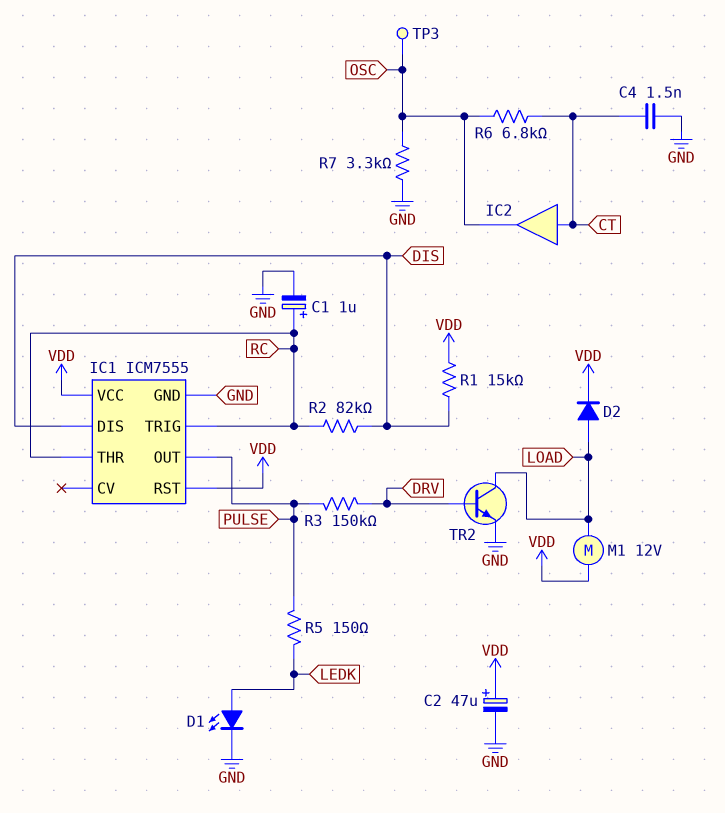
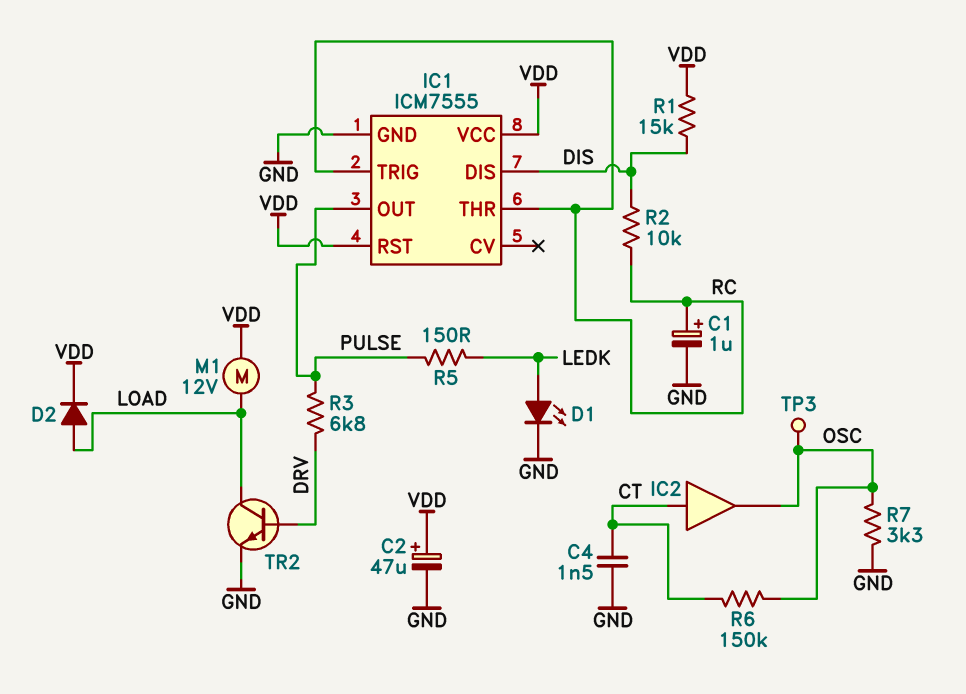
R2: 82k (DIS, RC) -> 10k (DIS, RC)
R3: 150k (DRV, PULSE) -> 6.8k (DRV, PULSE)
R6: 6.8k (CT, OSC) -> 150k (CT, OSC)

